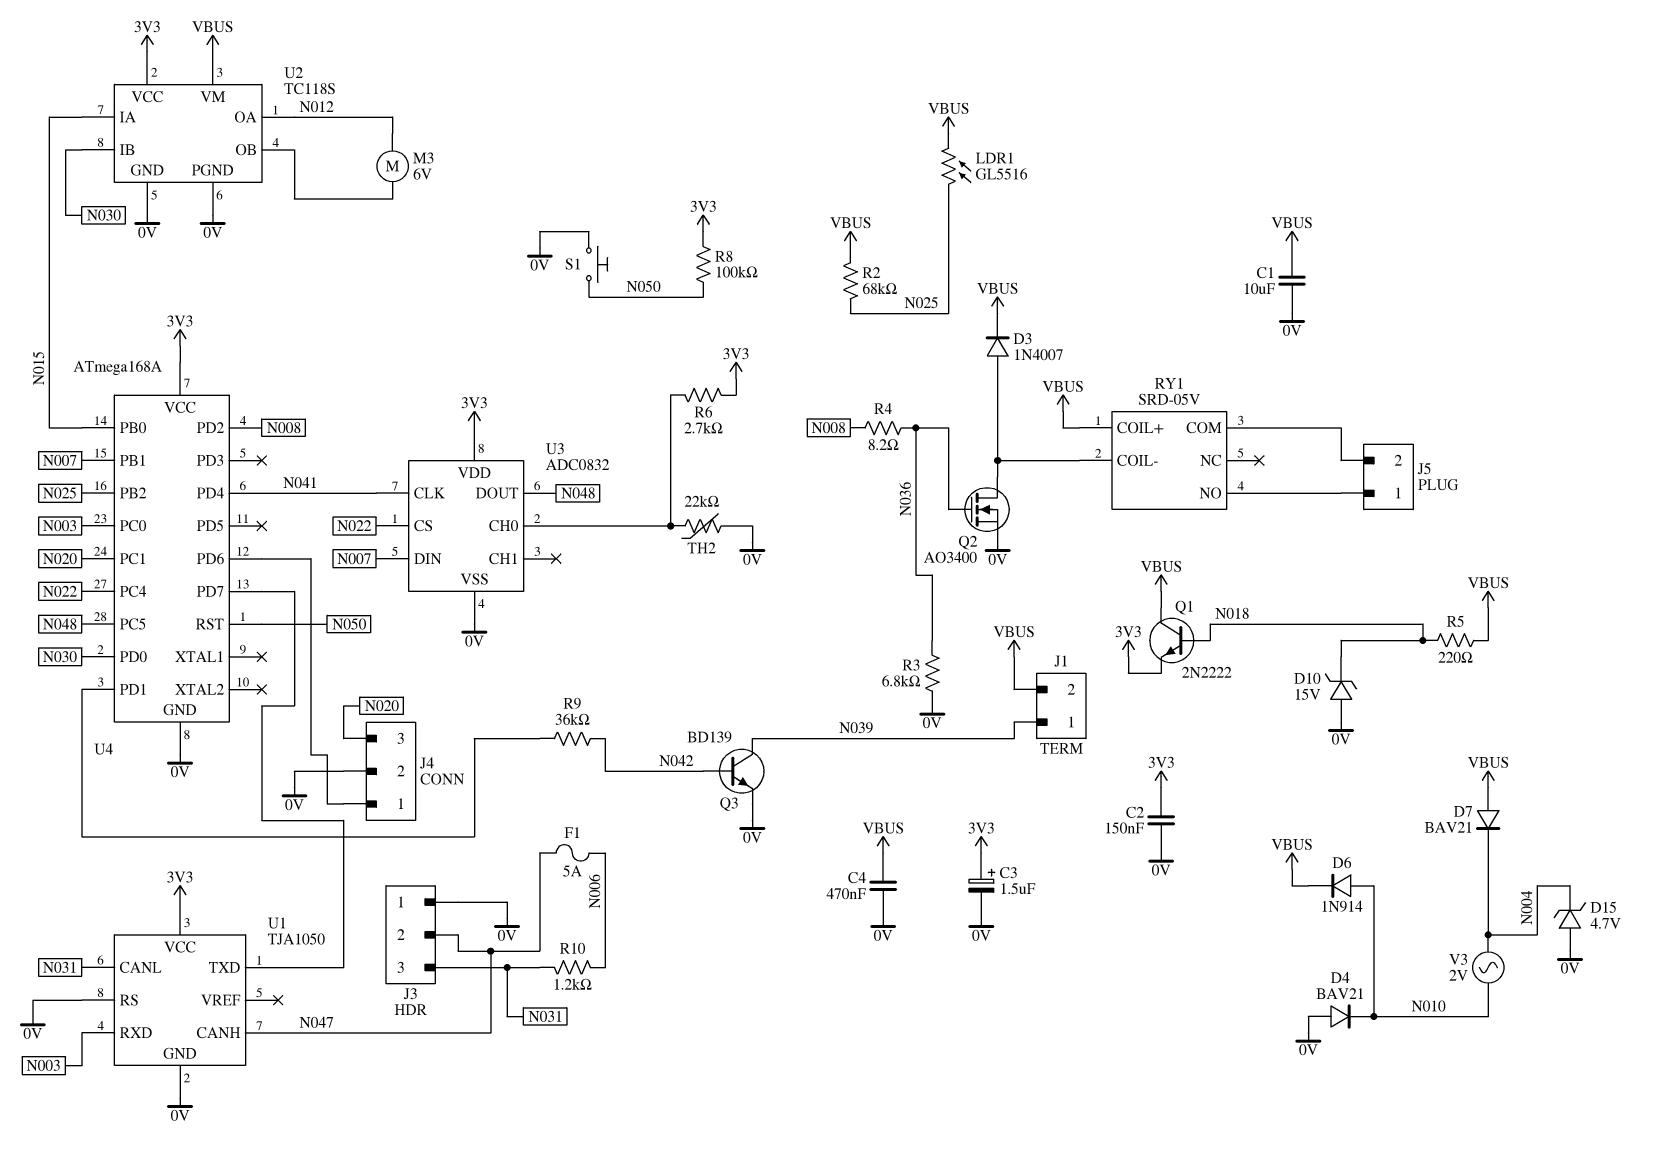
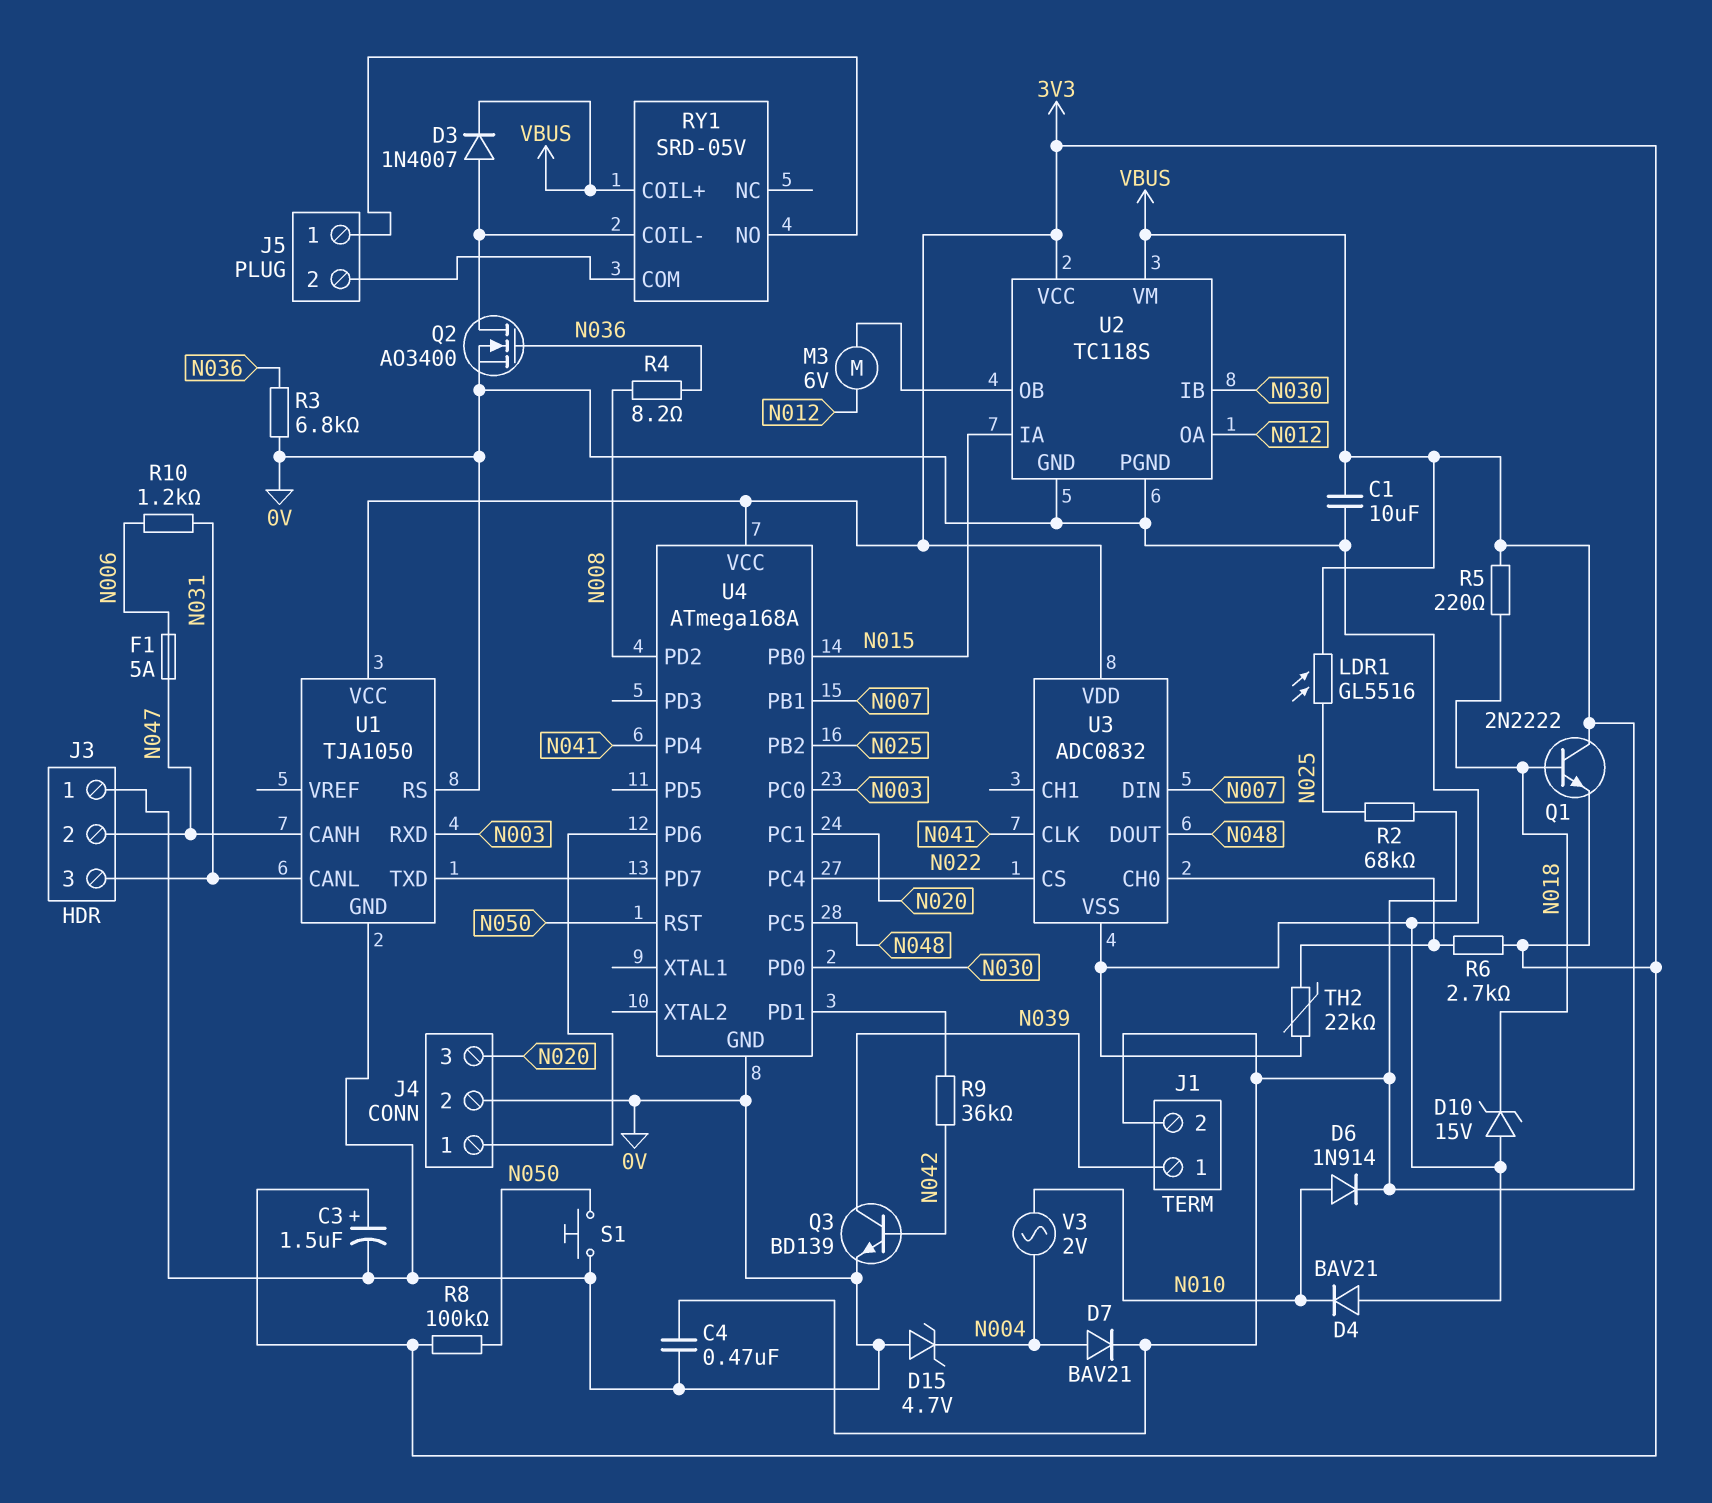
C2: 150nF (0V, 3V3) -> none
D7: diode BAV21 (A VBUS, K N004) -> diode BAV21 (A N004, K VBUS)

